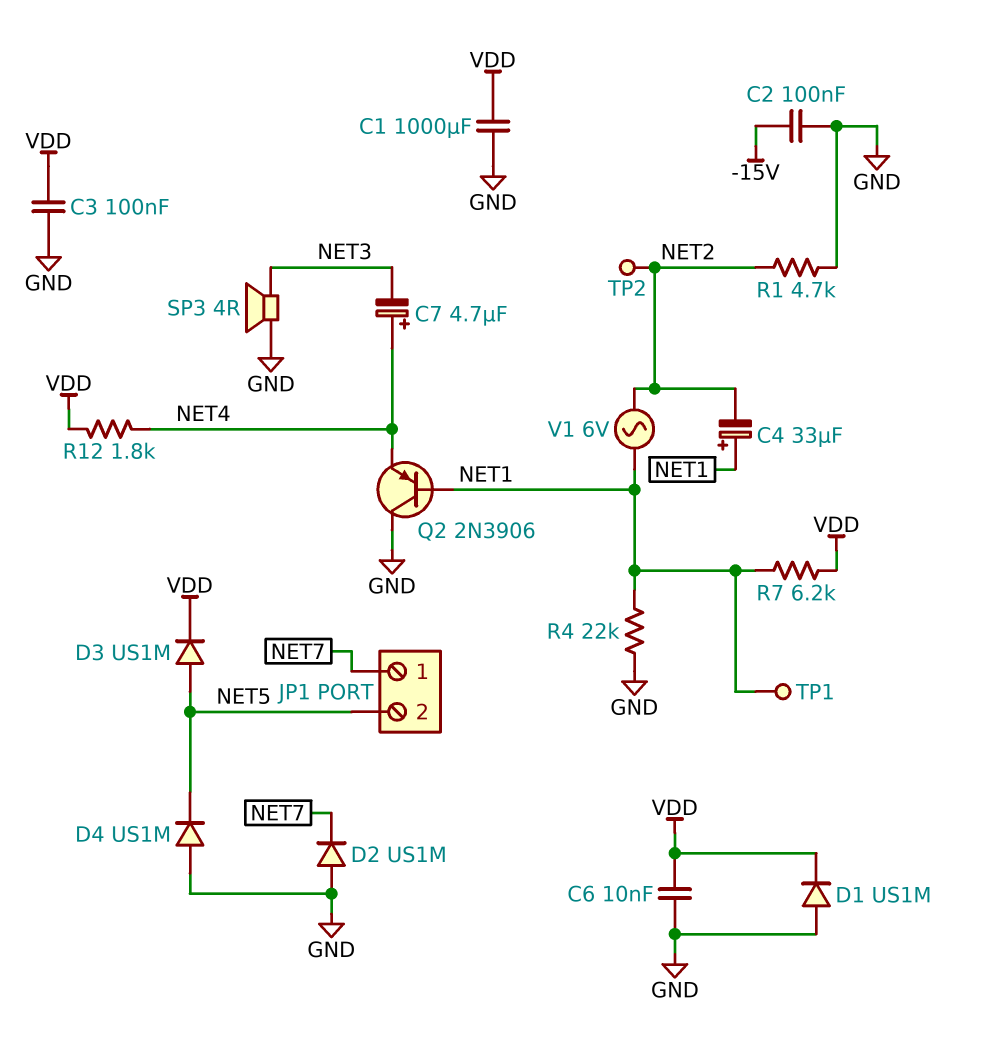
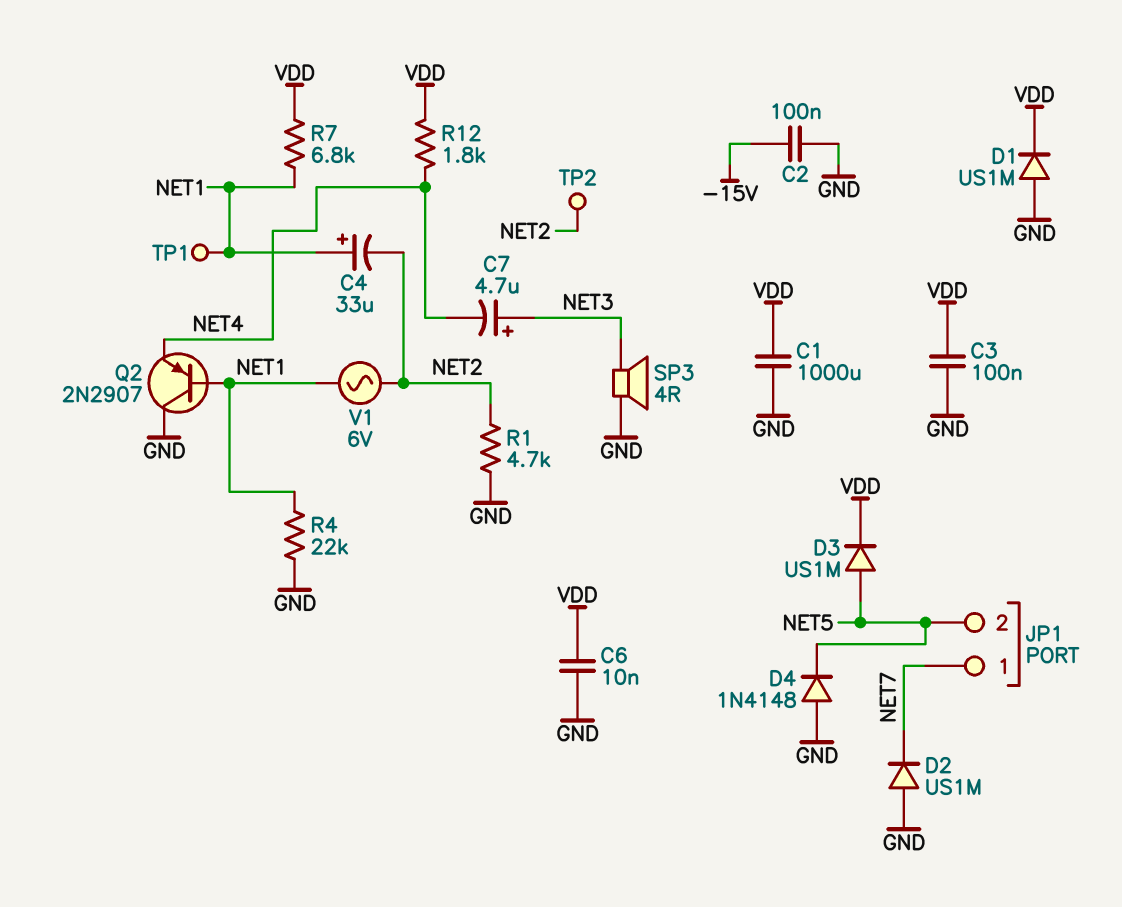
C7: 4.7uF (plus NET4, minus NET3) -> 4.7uF (plus NET3, minus NET4)
D4: diode US1M (A GND, K NET5) -> diode 1N4148 (A GND, K NET5)
Q2: PNP 2N3906 (B NET1, C GND, E NET4) -> PNP 2N2907 (B NET1, C GND, E NET4)
R7: 6.2k (NET1, VDD) -> 6.8k (NET1, VDD)

